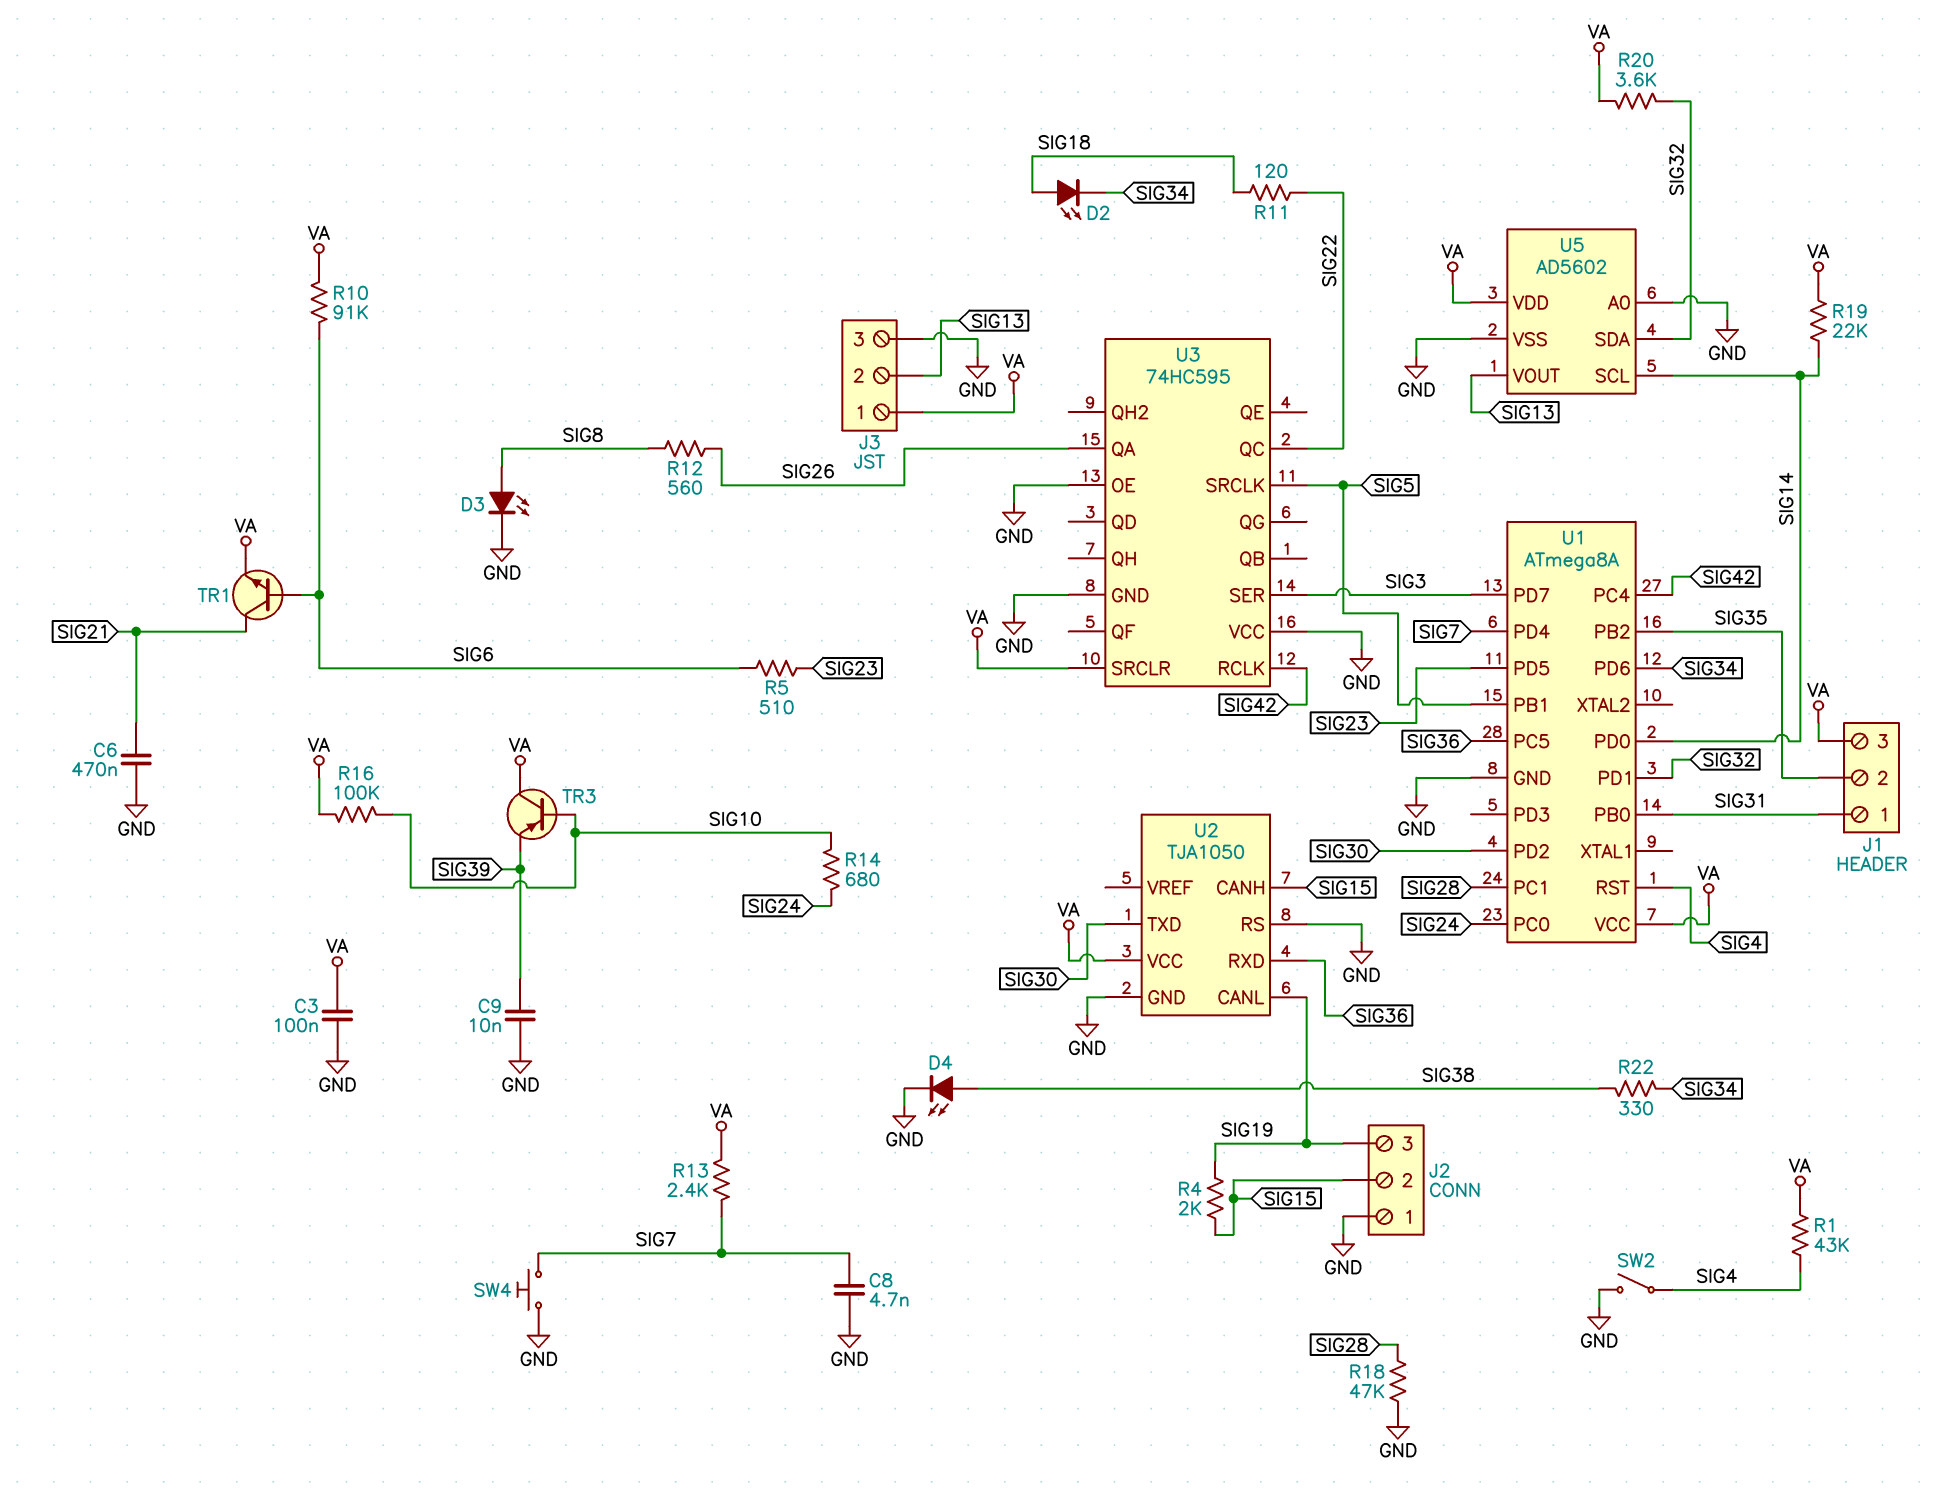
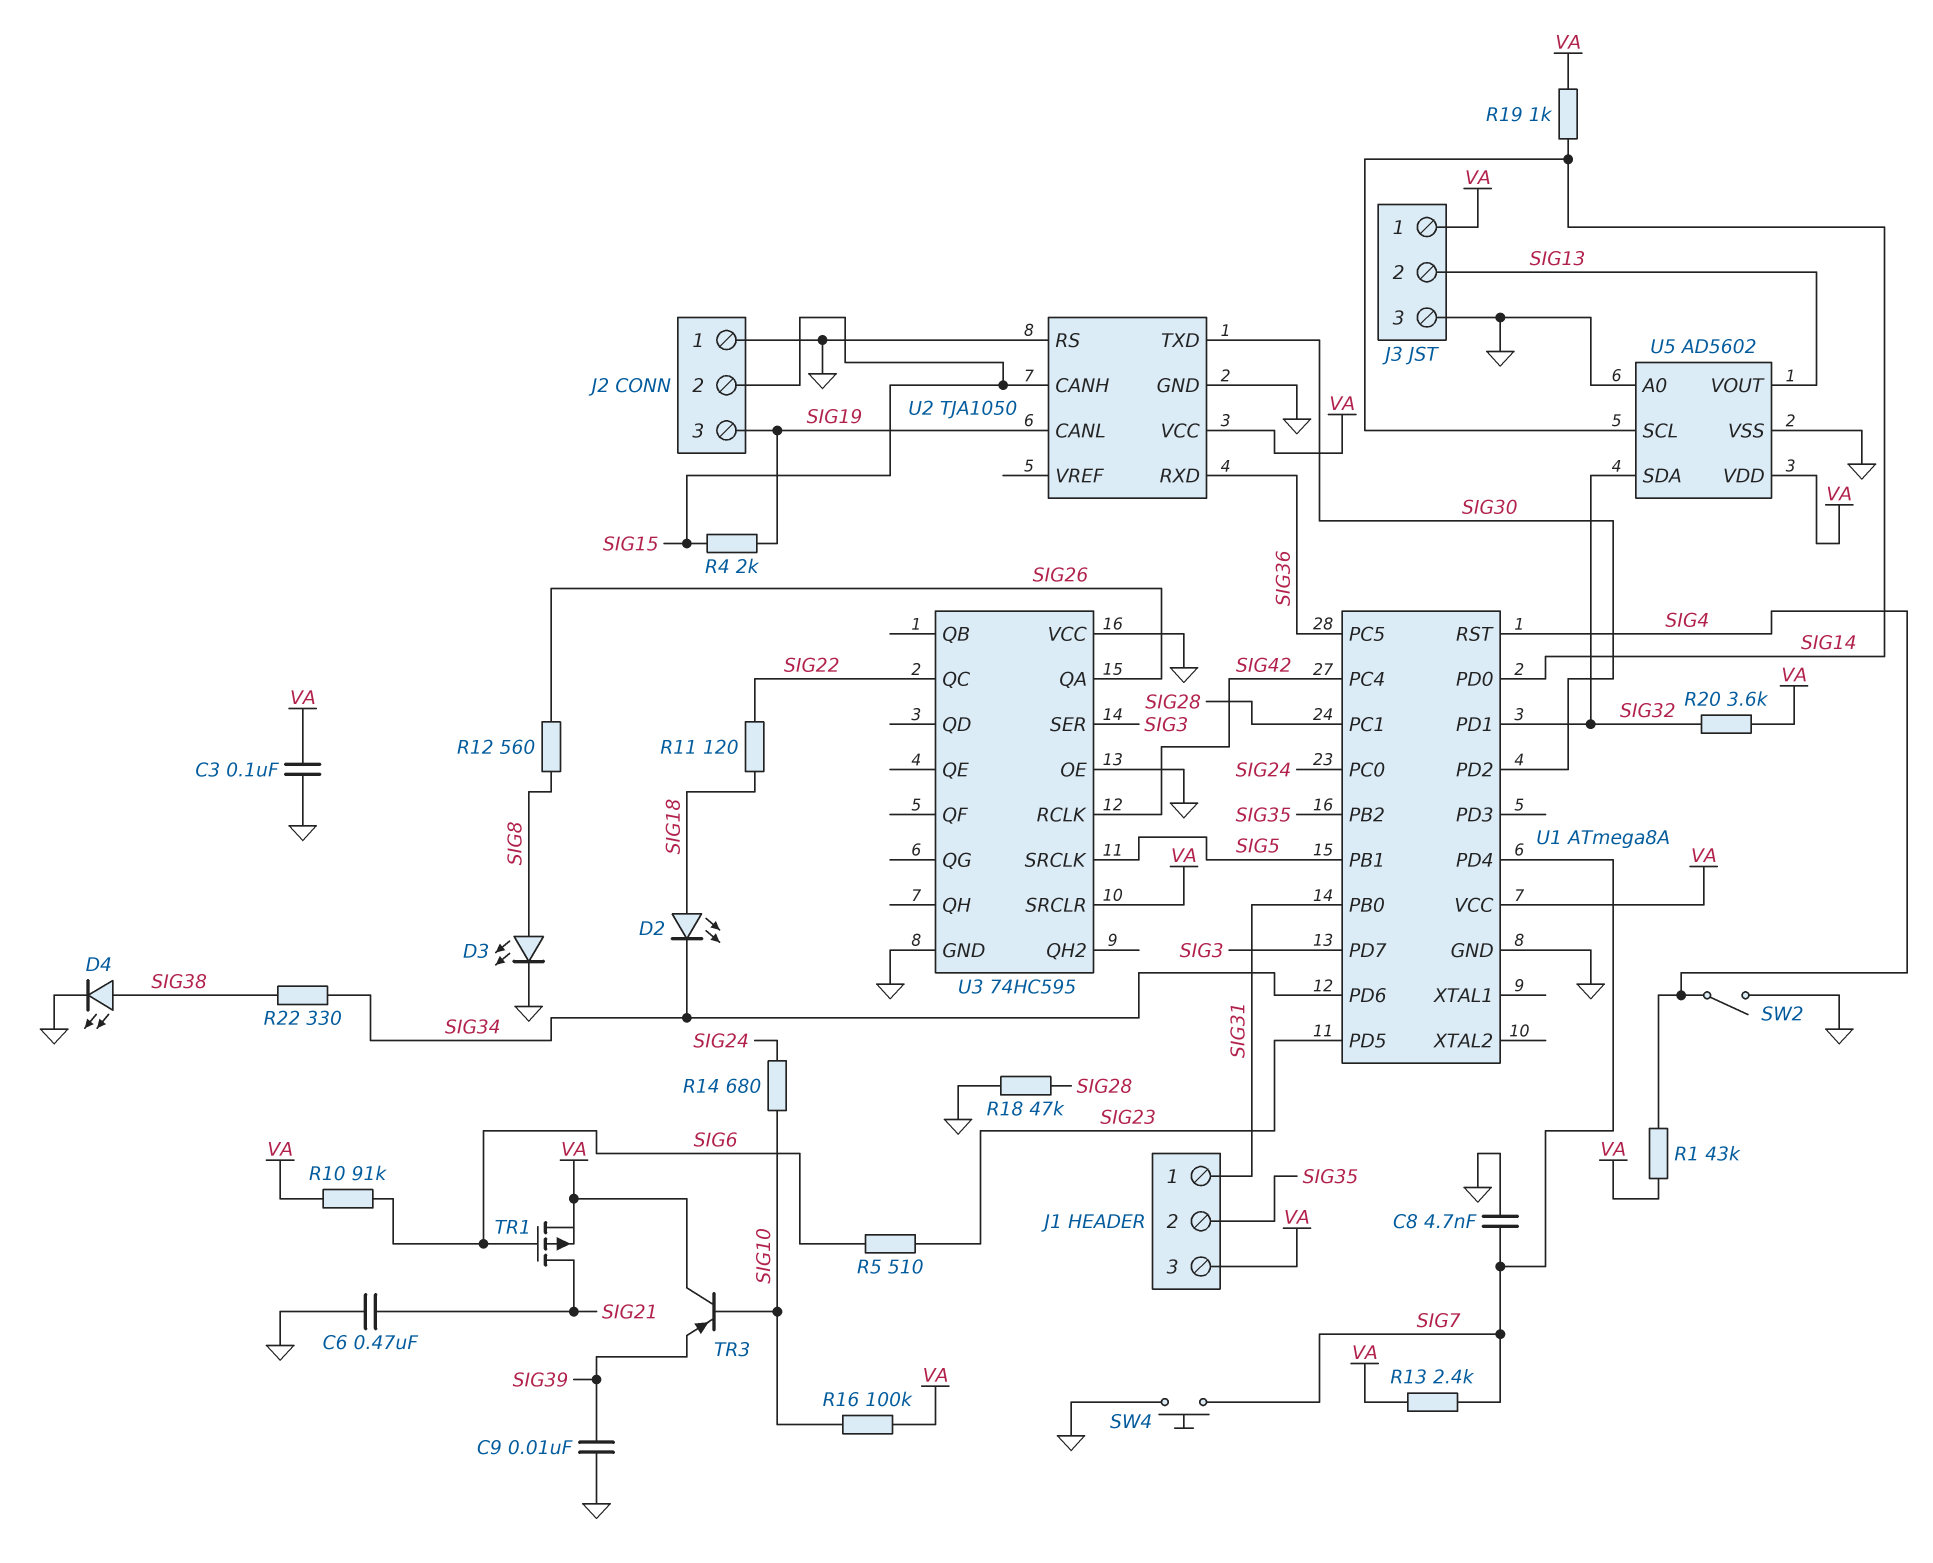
R19: 22k (SIG14, VA) -> 1k (SIG14, VA)
TR1: NPN (B SIG6, C SIG21, E VA) -> PMOS (G SIG6, D SIG21, S VA)

